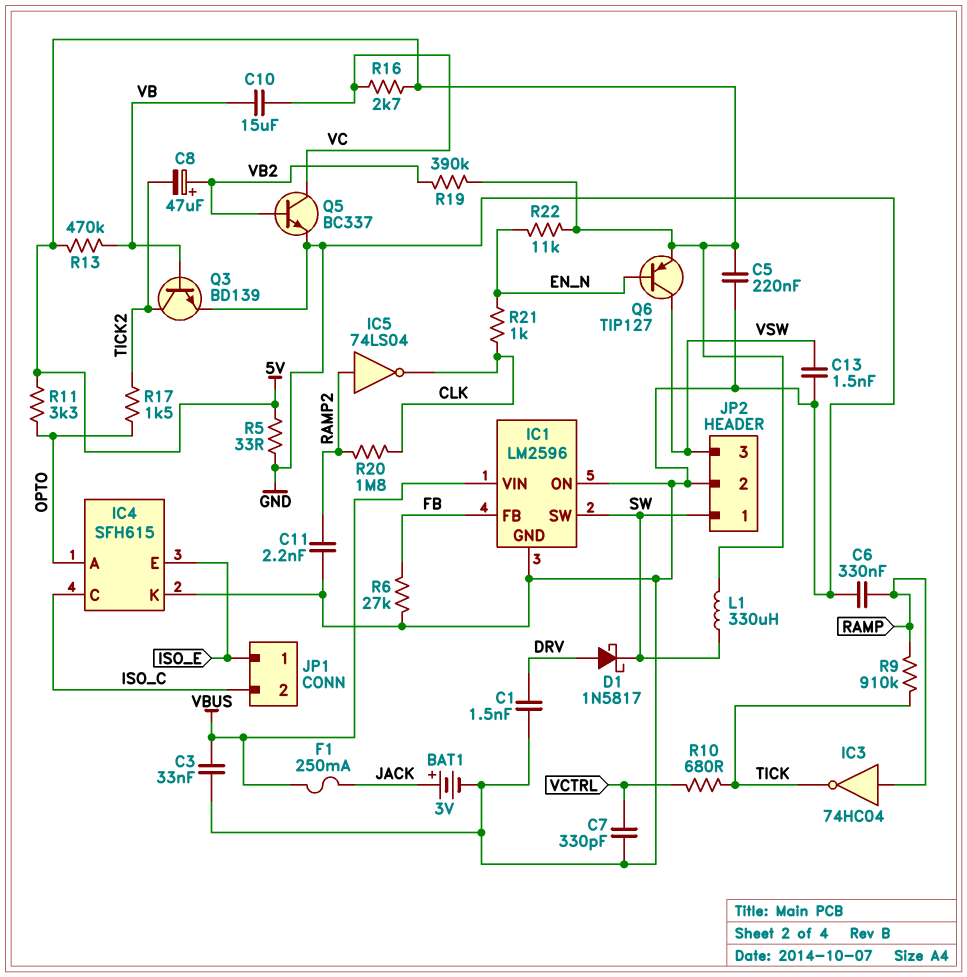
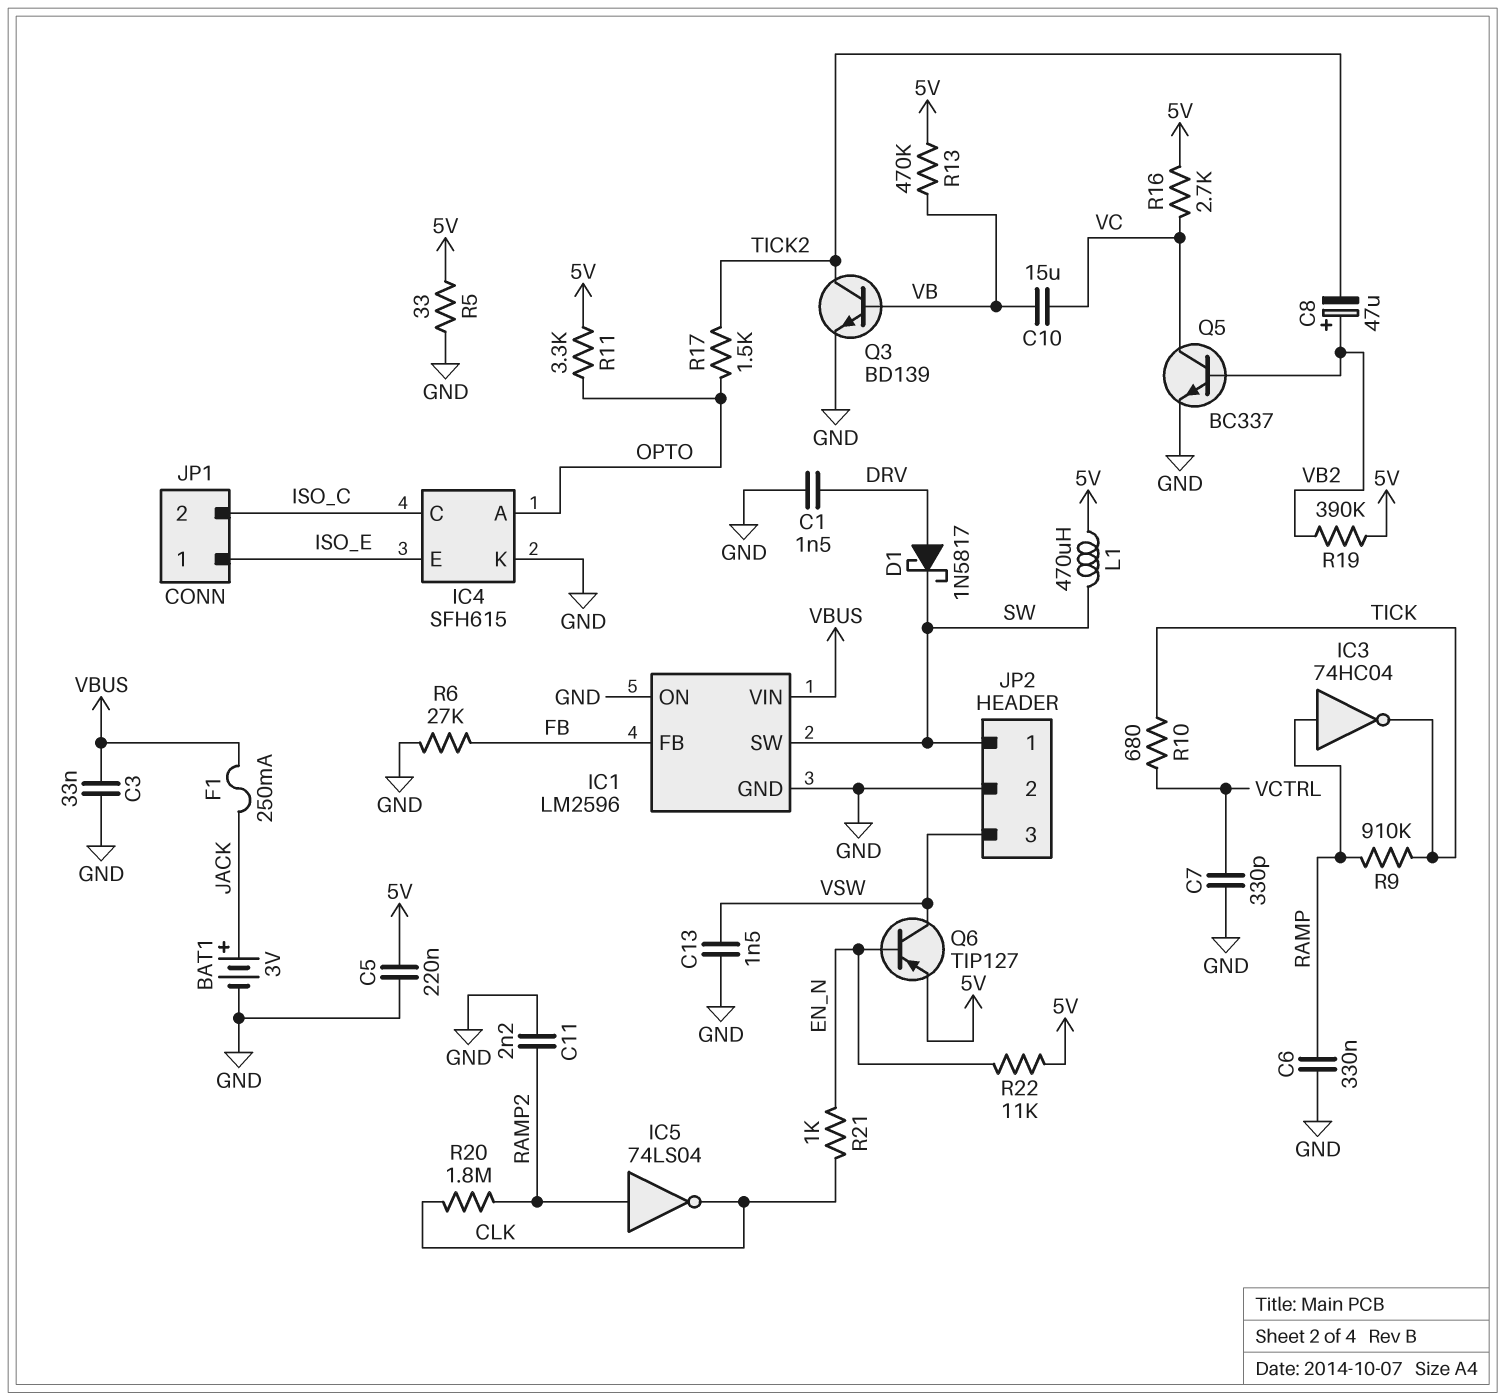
L1: 330uH (5V, SW) -> 470uH (5V, SW)

